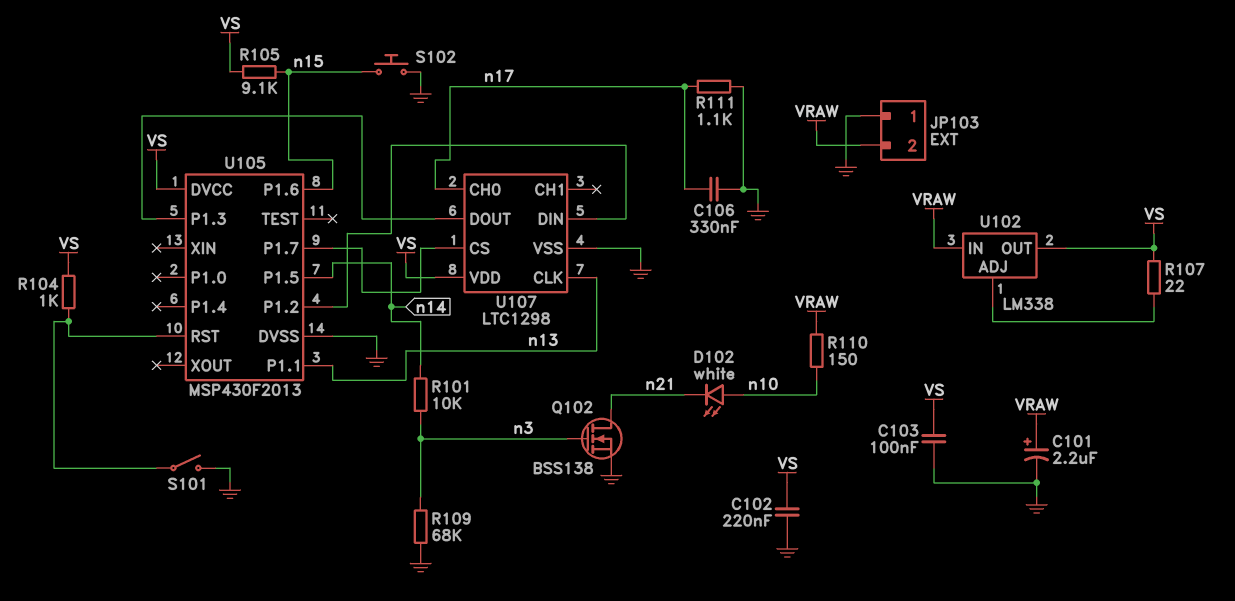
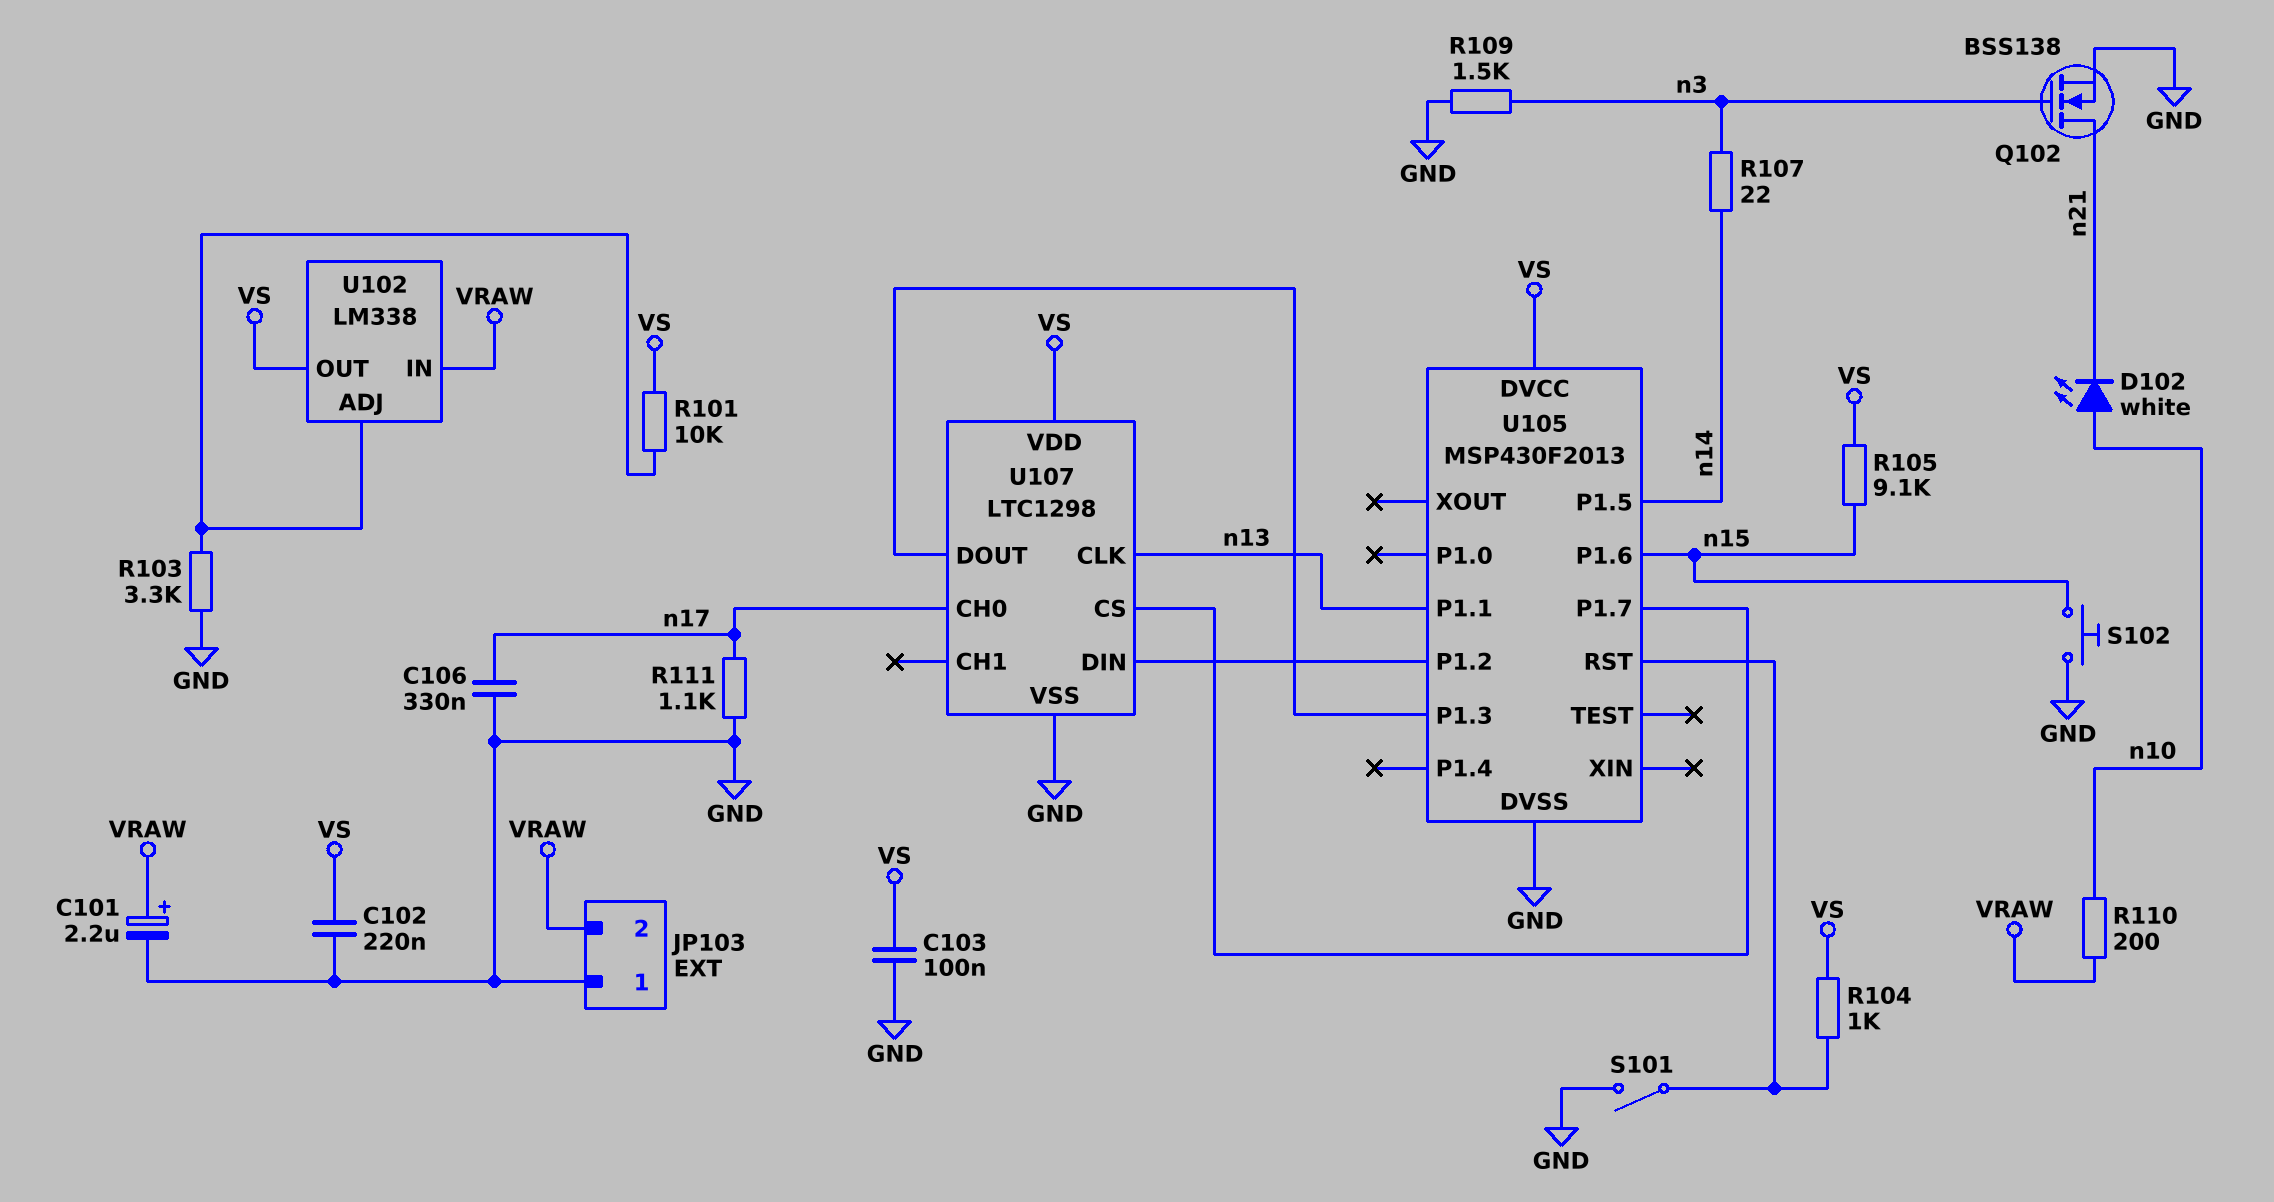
R101: 10k (n3, n14) -> 10k (U102/ADJ, VS)
R103: none -> 3.3k (GND, U102/ADJ)
R107: 22 (U102/ADJ, VS) -> 22 (n3, n14)
R109: 68k (GND, n3) -> 1.5k (GND, n3)
R110: 150 (VRAW, n10) -> 200 (VRAW, n10)

